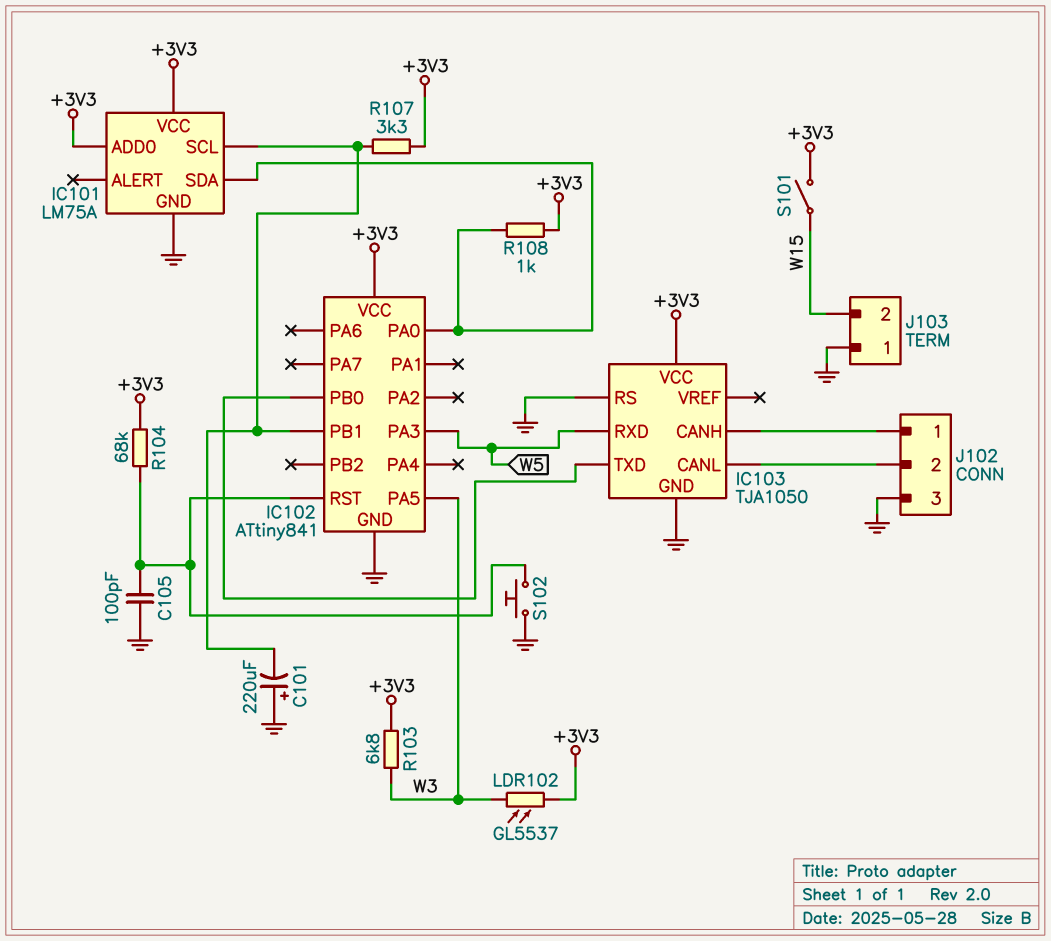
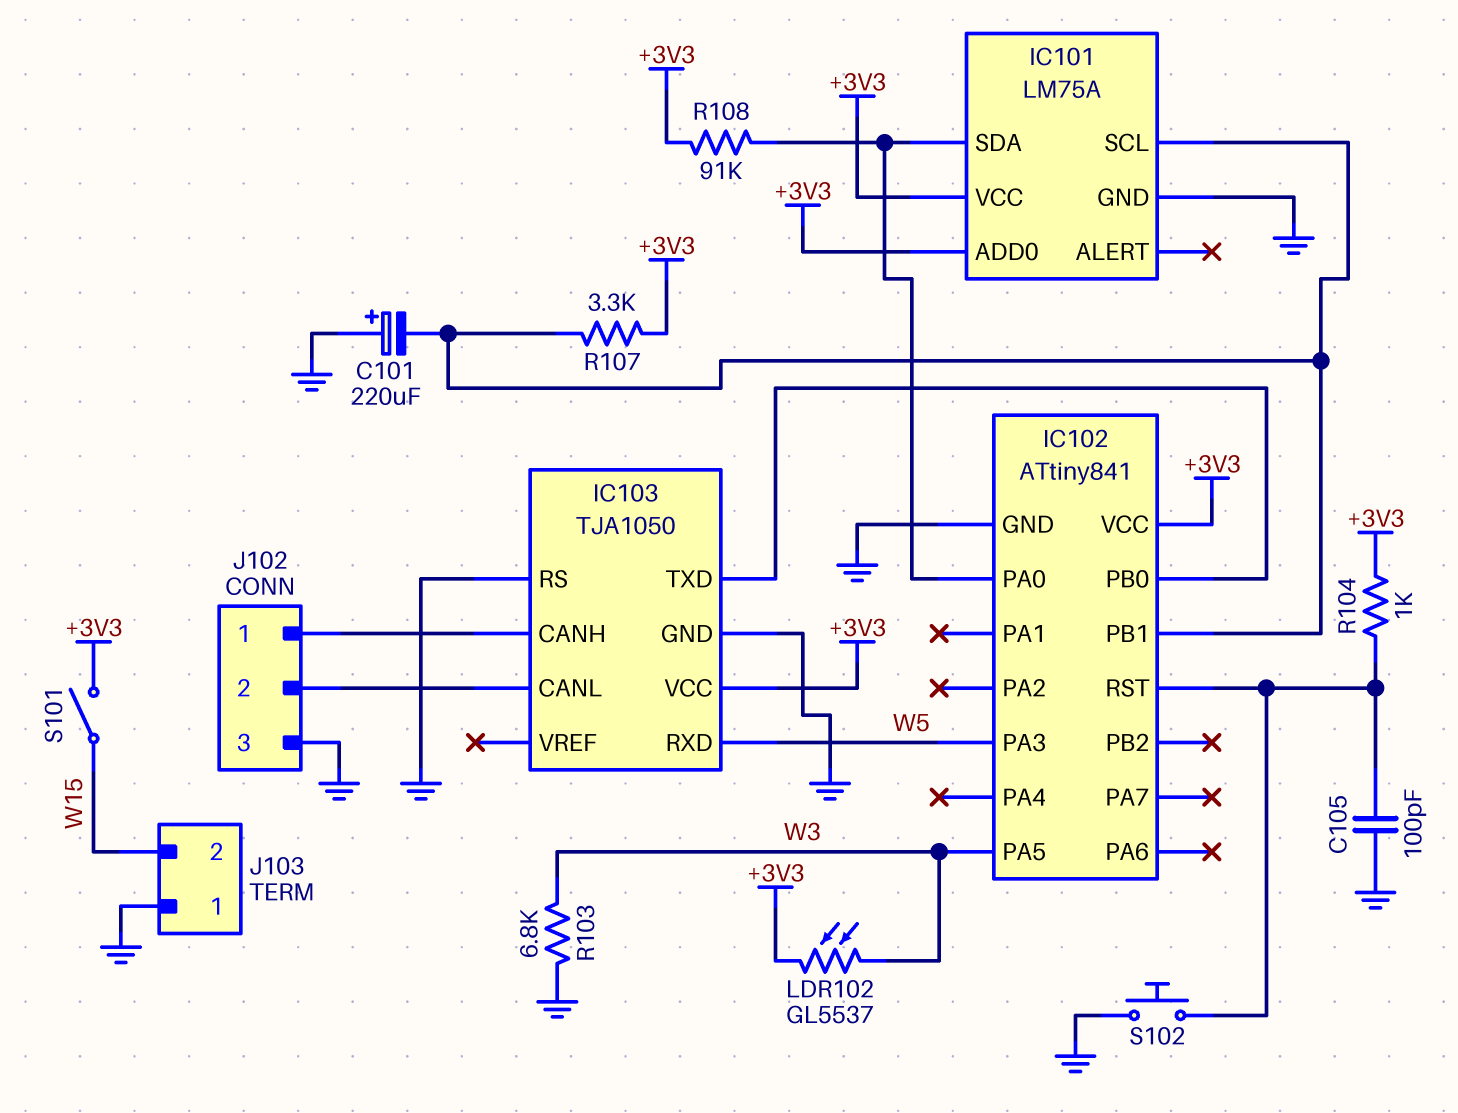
R103: 6.8k (+3V3, W3) -> 6.8k (GND, W3)
R104: 68k (+3V3, IC102/RST) -> 1k (+3V3, IC102/RST)
R108: 1k (+3V3, IC101/SDA) -> 91k (+3V3, IC101/SDA)

